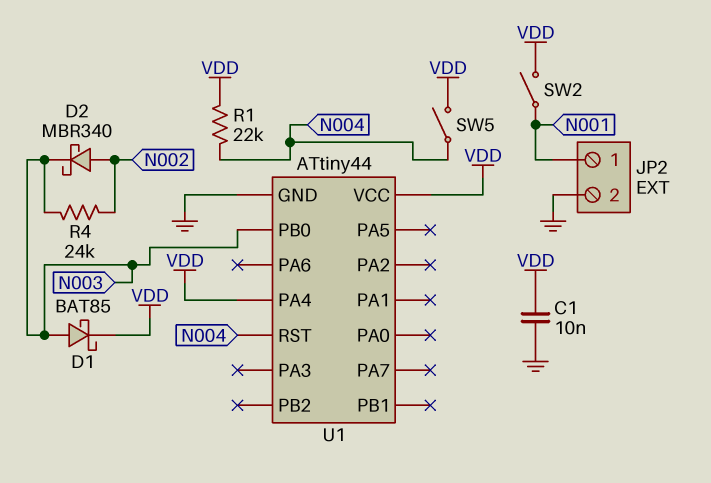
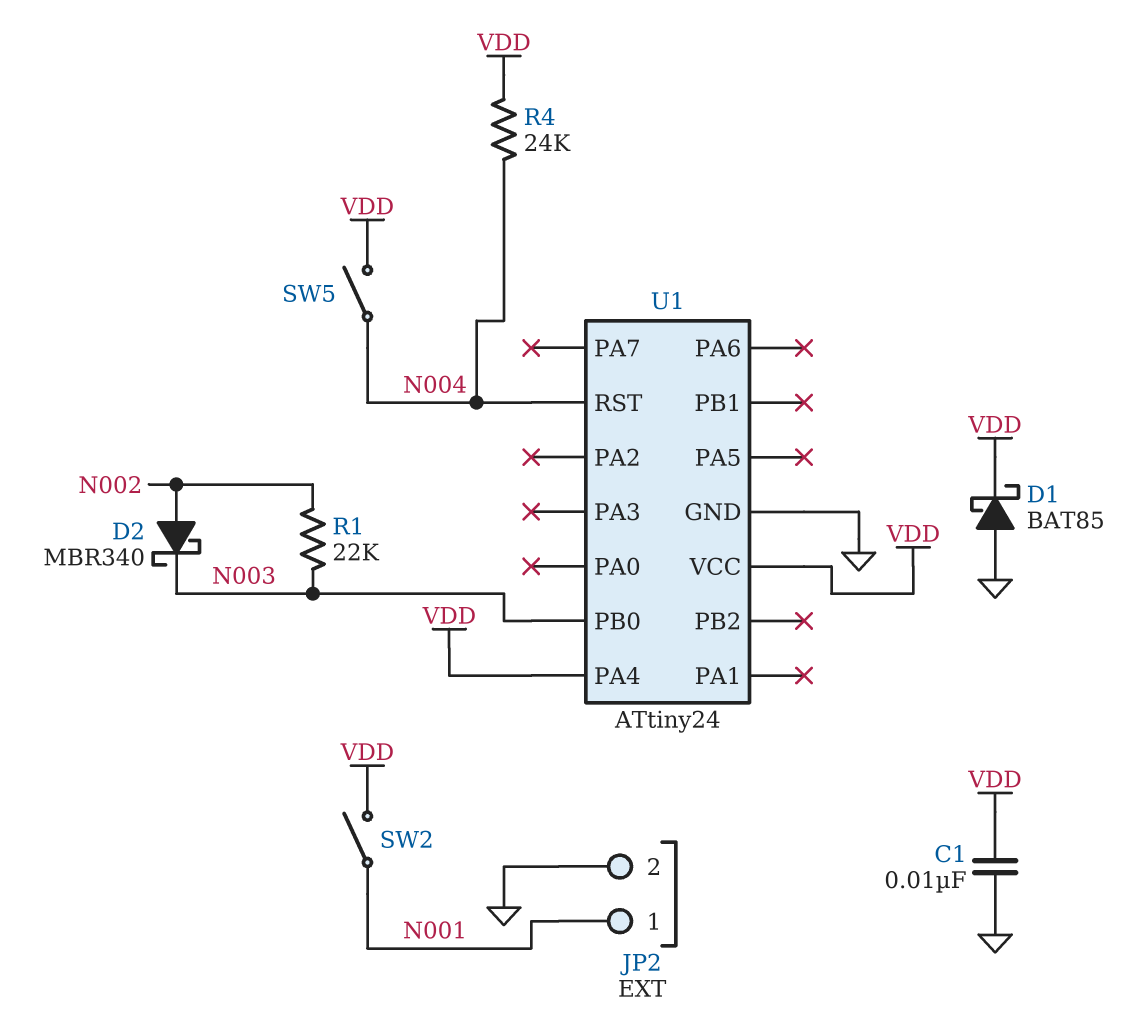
D1: schottky BAT85 (A N003, K VDD) -> schottky BAT85 (A GND, K VDD)
R1: 22k (N004, VDD) -> 22k (N002, N003)
R4: 24k (N002, N003) -> 24k (N004, VDD)
U1: ATtiny44 -> ATtiny24

